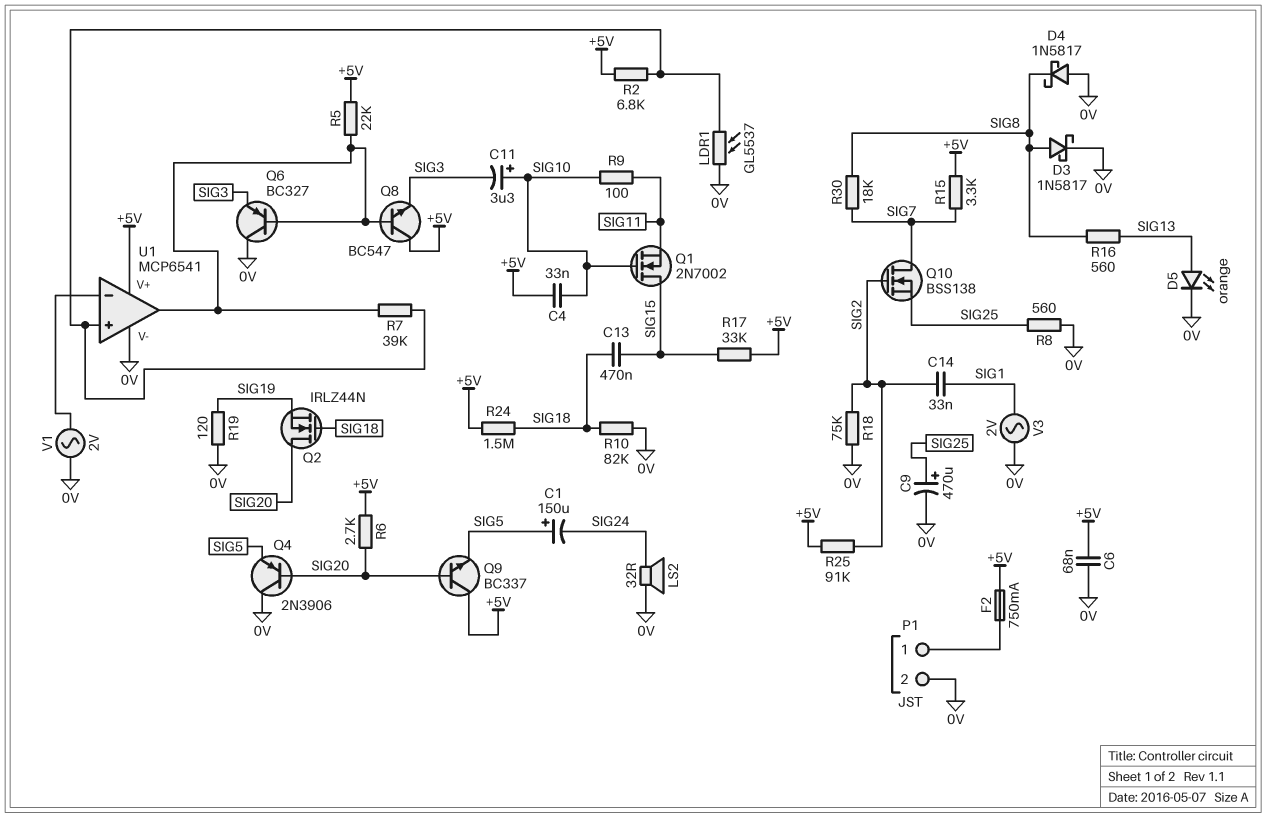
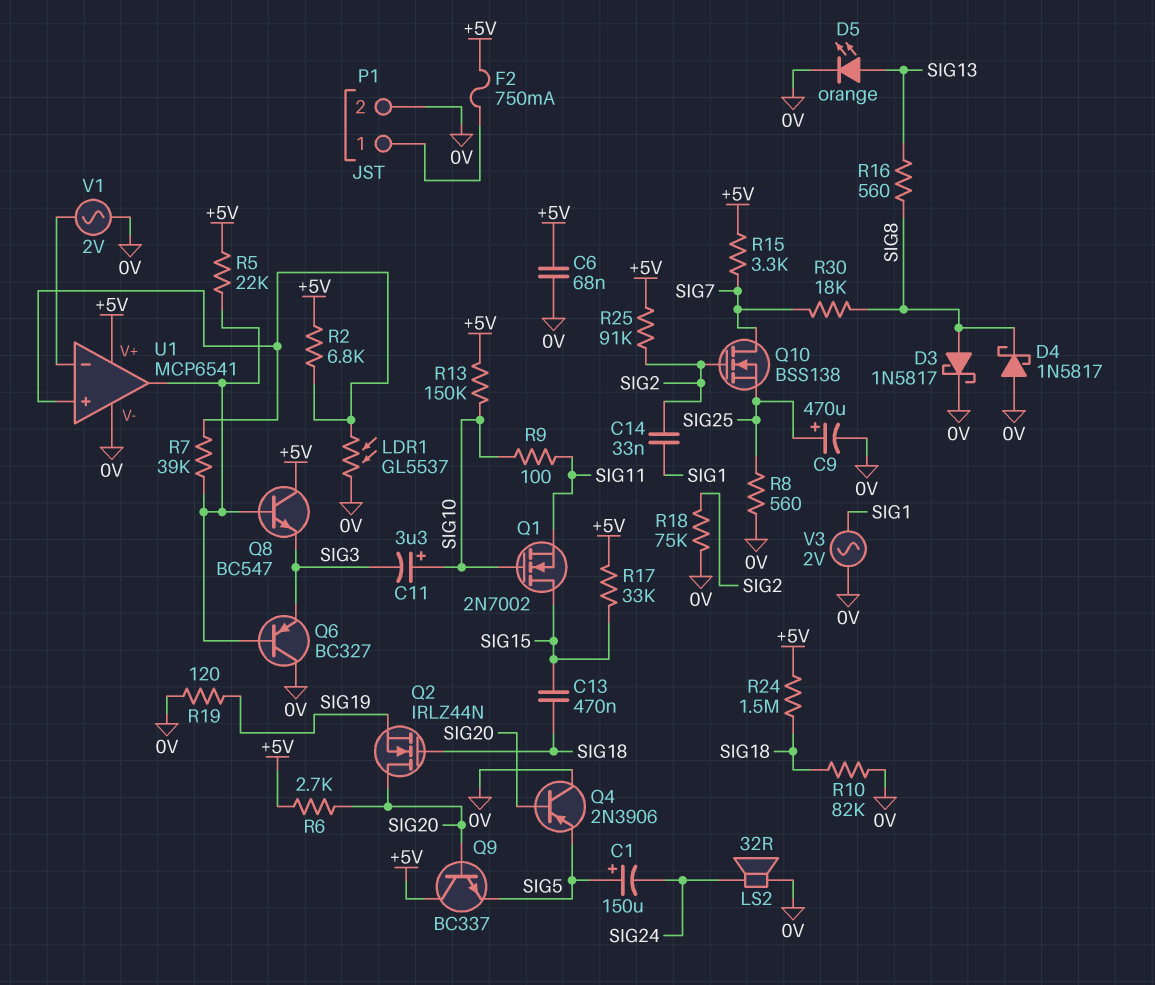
C4: 33nF (+5V, SIG10) -> none
R13: none -> 150k (+5V, SIG10)

